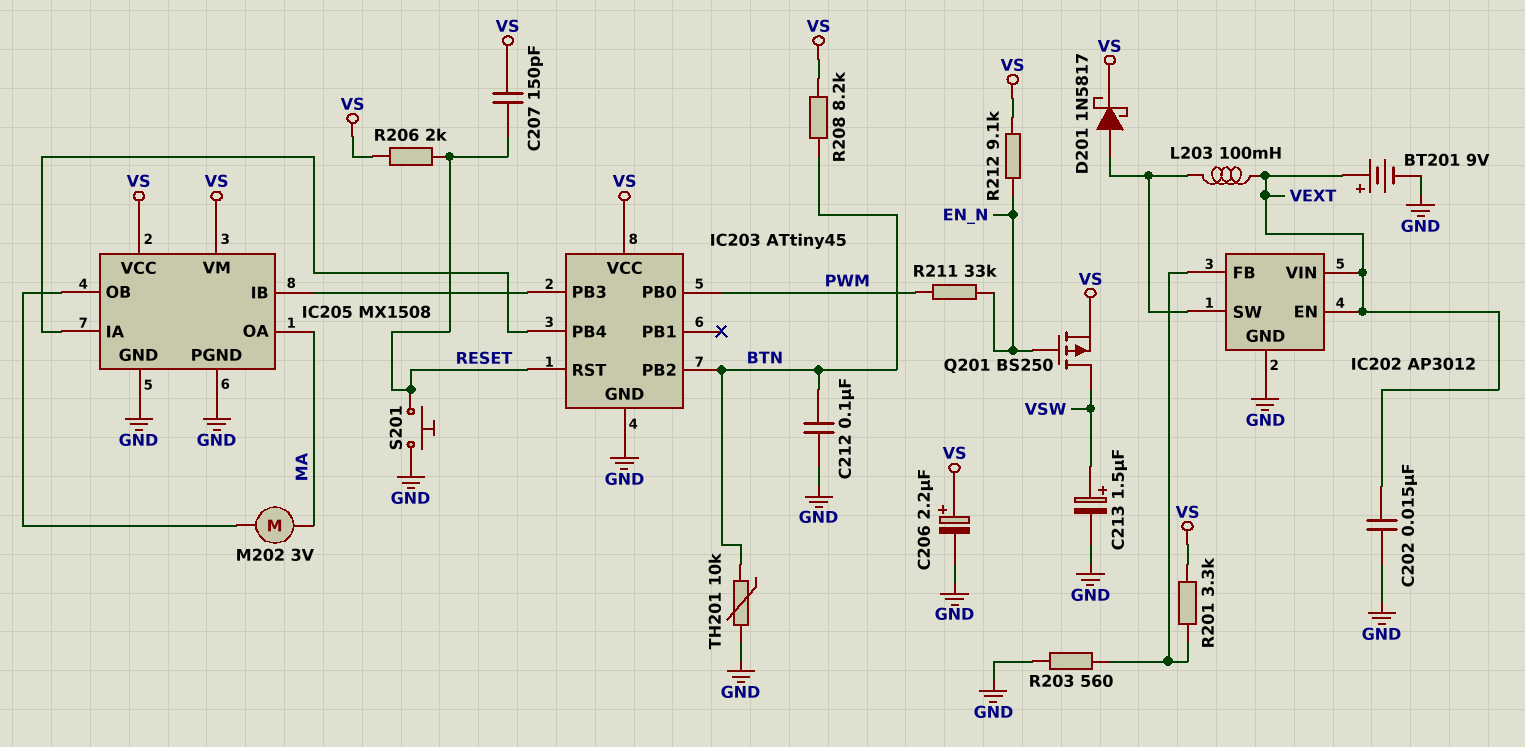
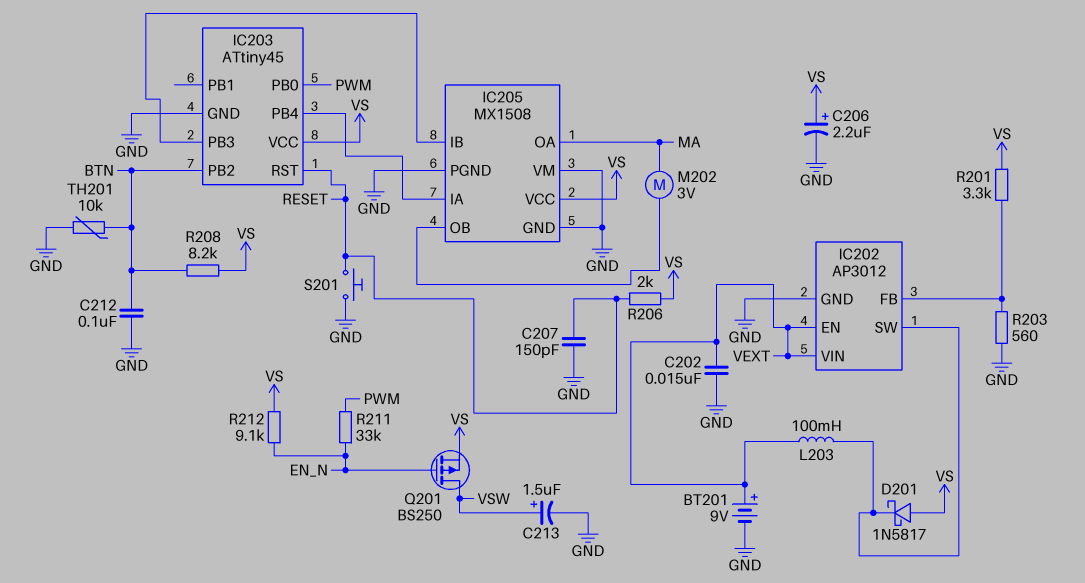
C207: 150pF (RESET, VS) -> 150pF (GND, RESET)
D201: schottky 1N5817 (A IC202/SW, K VS) -> schottky 1N5817 (A VS, K IC202/SW)
IC205 pin VM: VS -> GND

